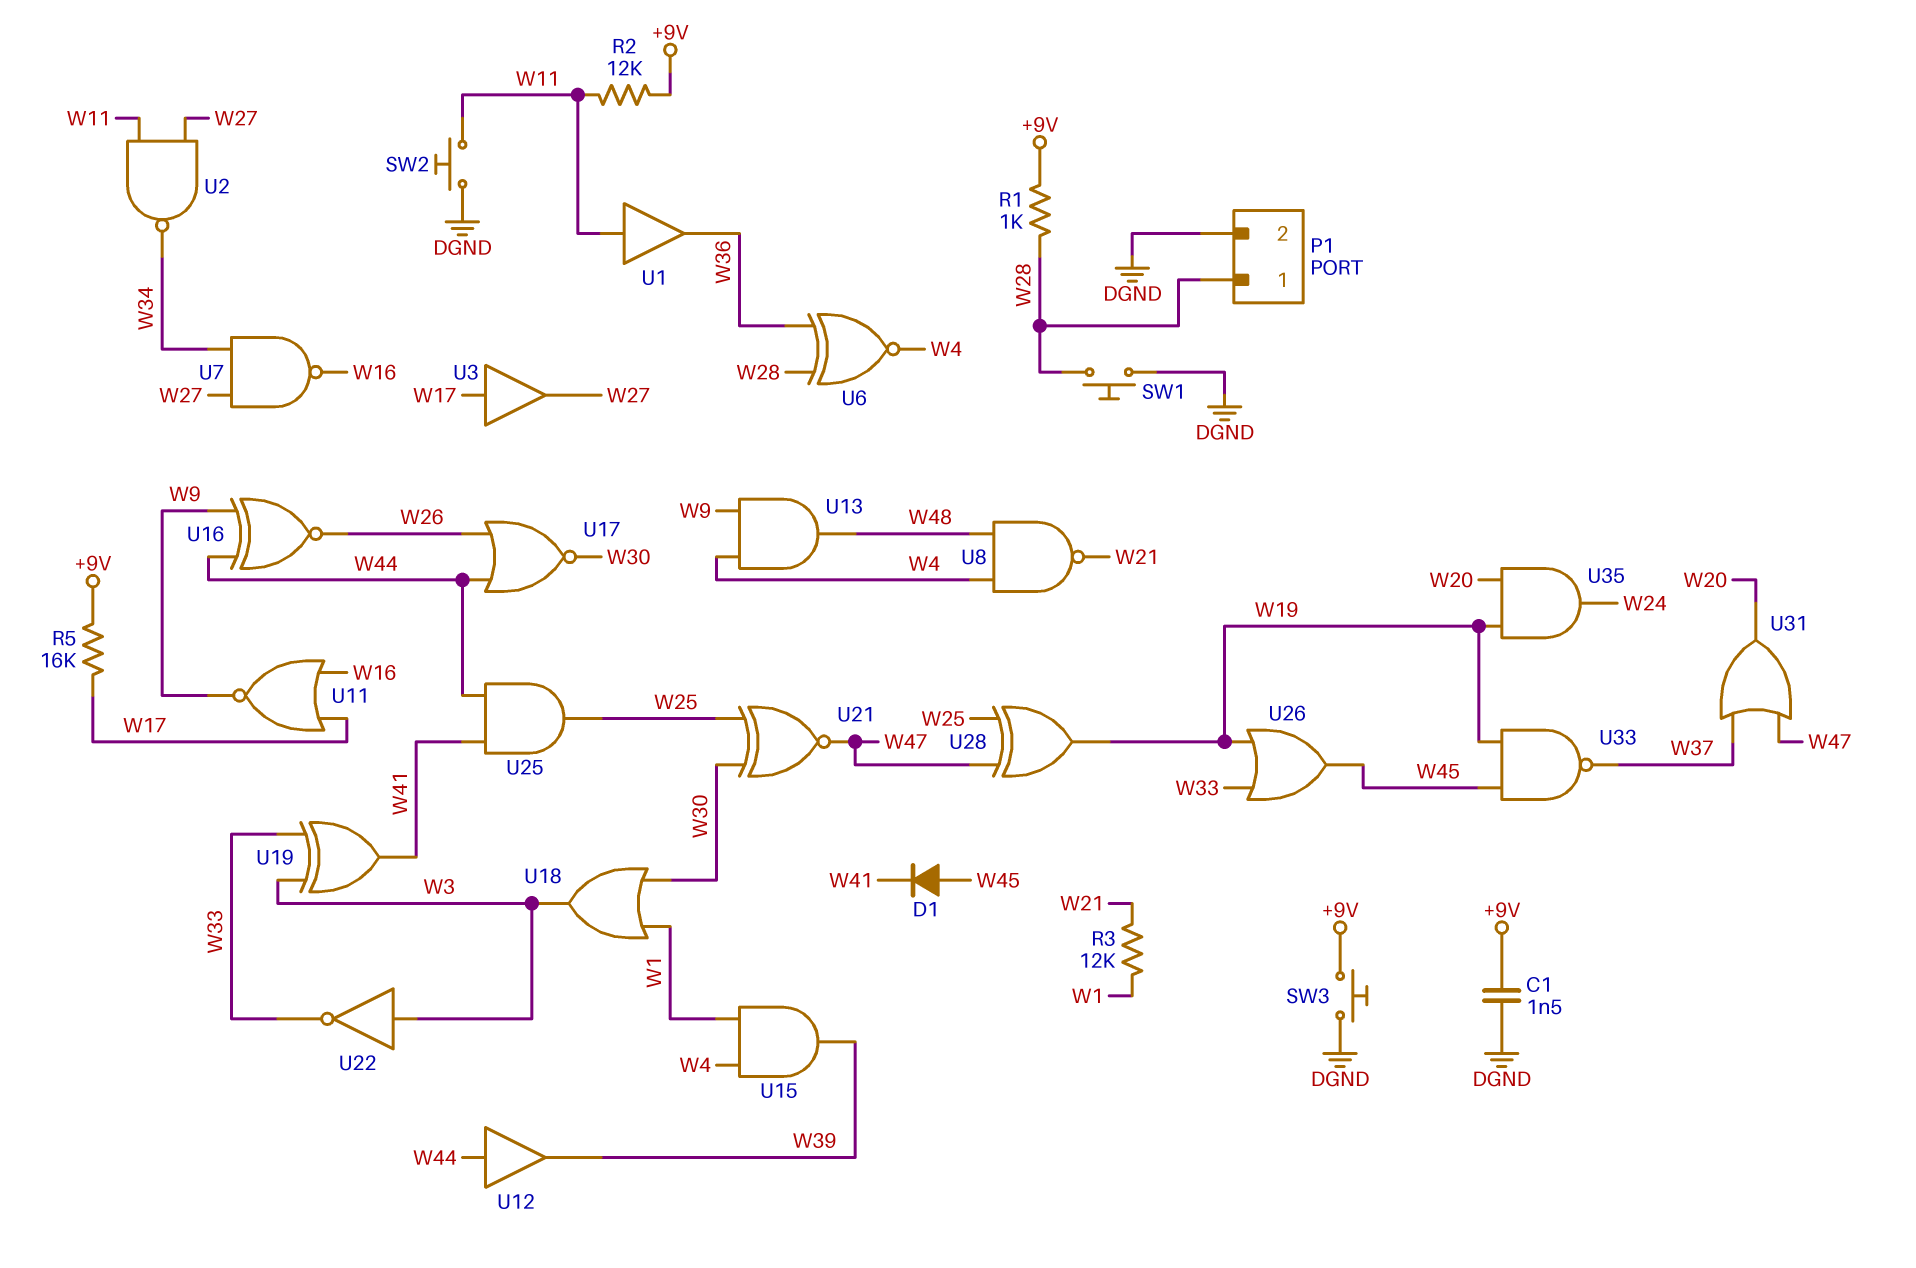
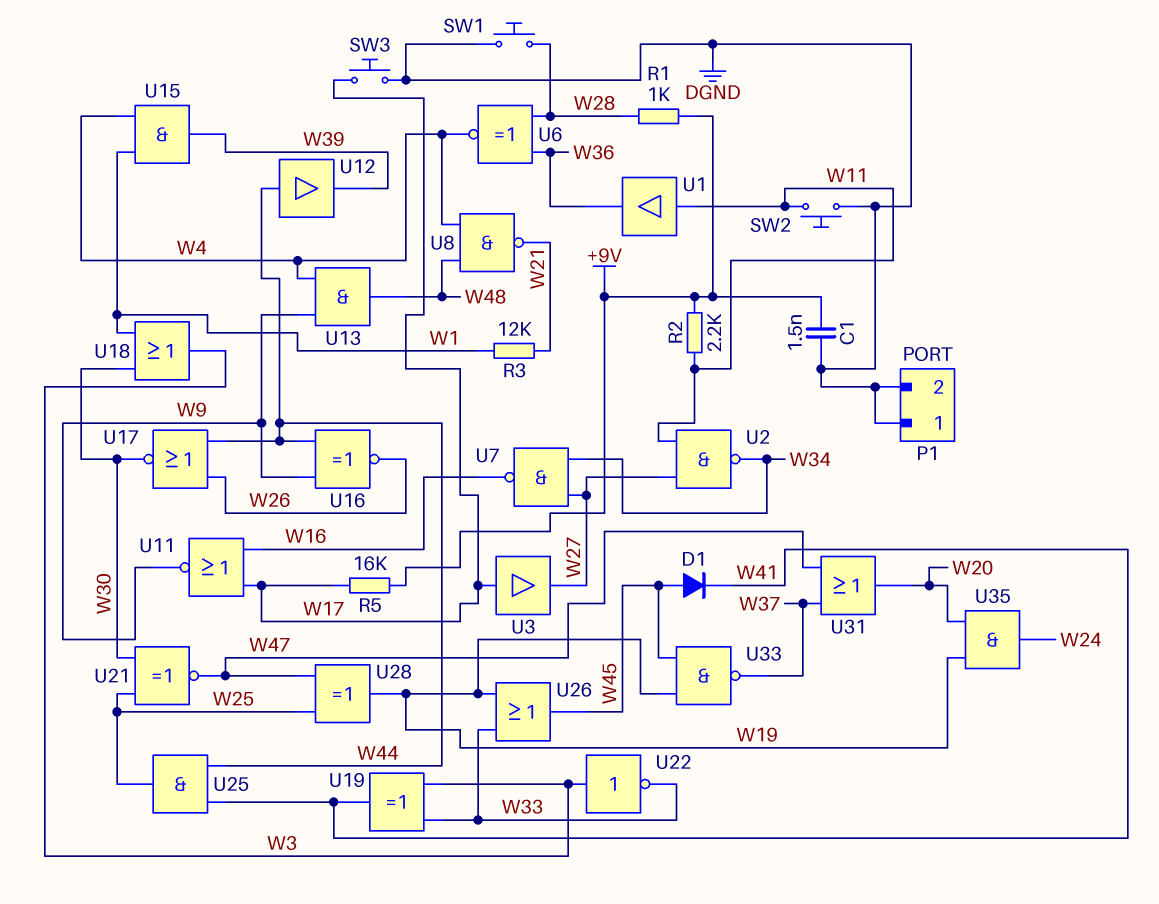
P1 pin 1: W28 -> DGND
R2: 12k (+9V, W11) -> 2.2k (+9V, W11)
SW3: button (+9V, DGND) -> button (DGND, W17)

